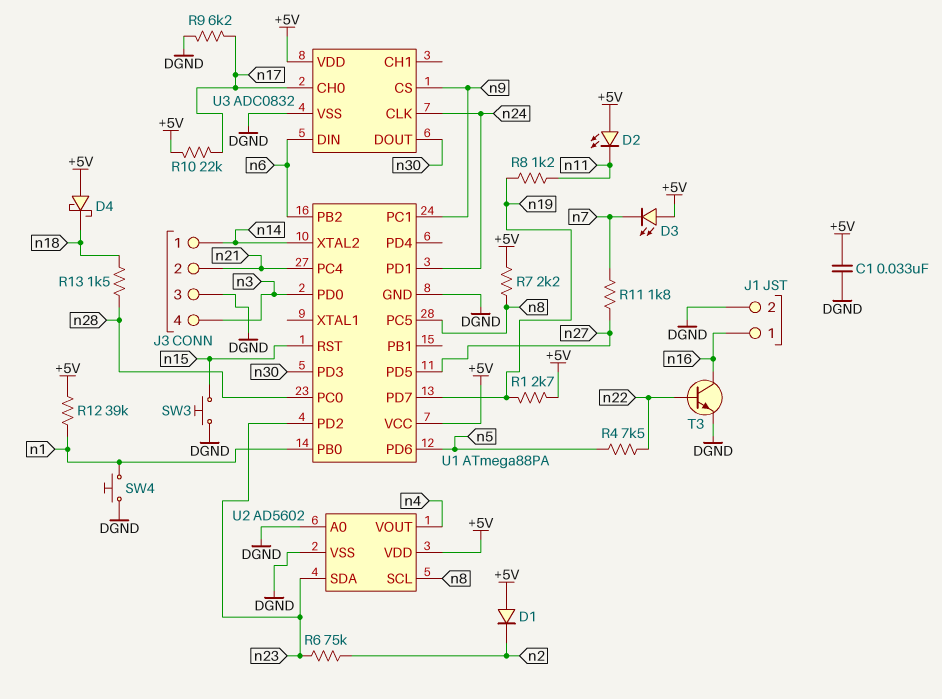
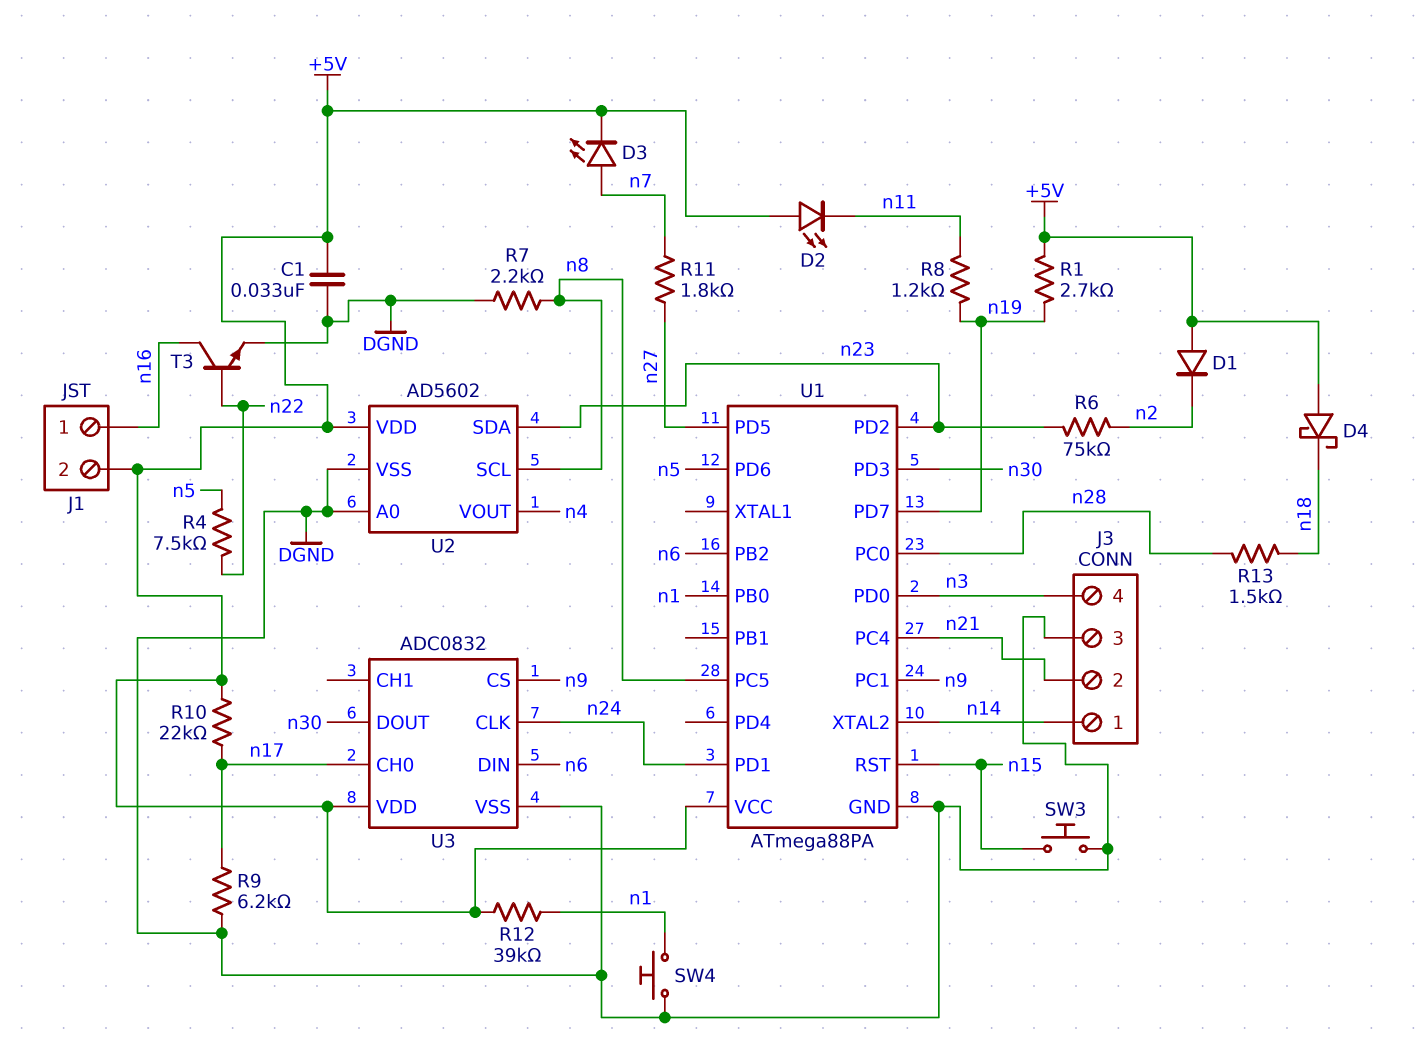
D3: LED (A +5V, K n7) -> LED (A n7, K +5V)
J1 pin 2: DGND -> +5V
R7: 2.2k (+5V, n8) -> 2.2k (DGND, n8)

